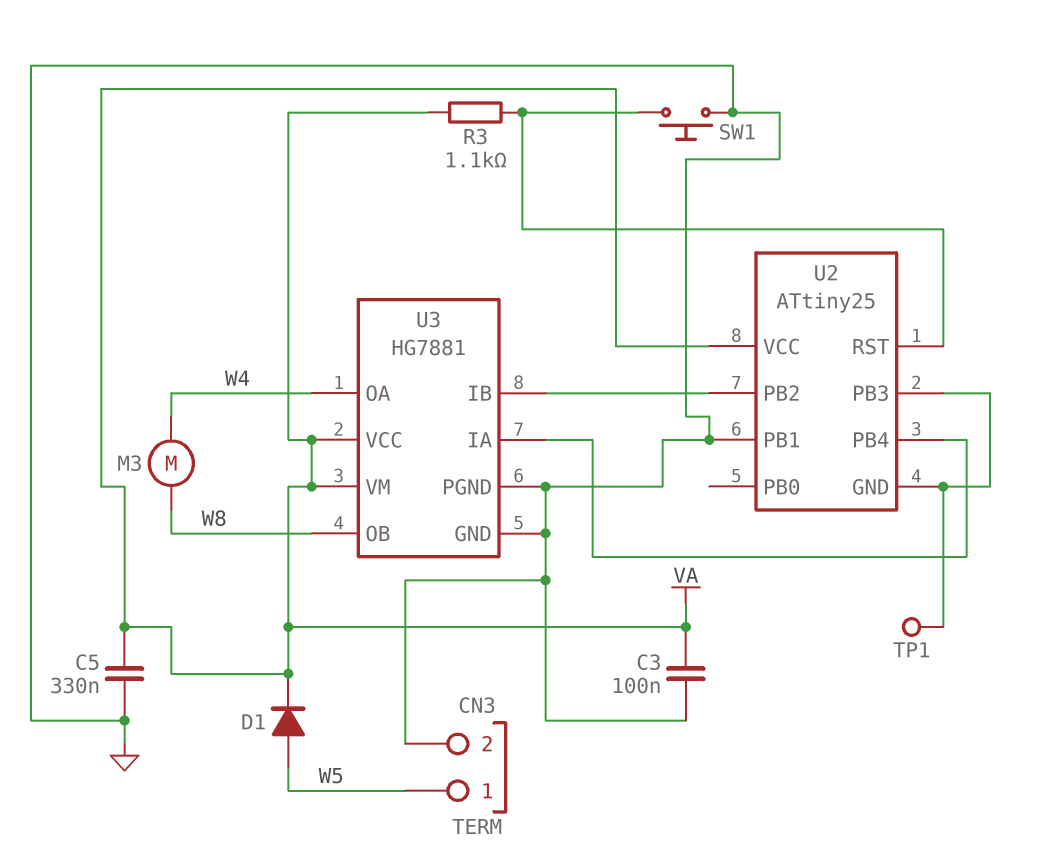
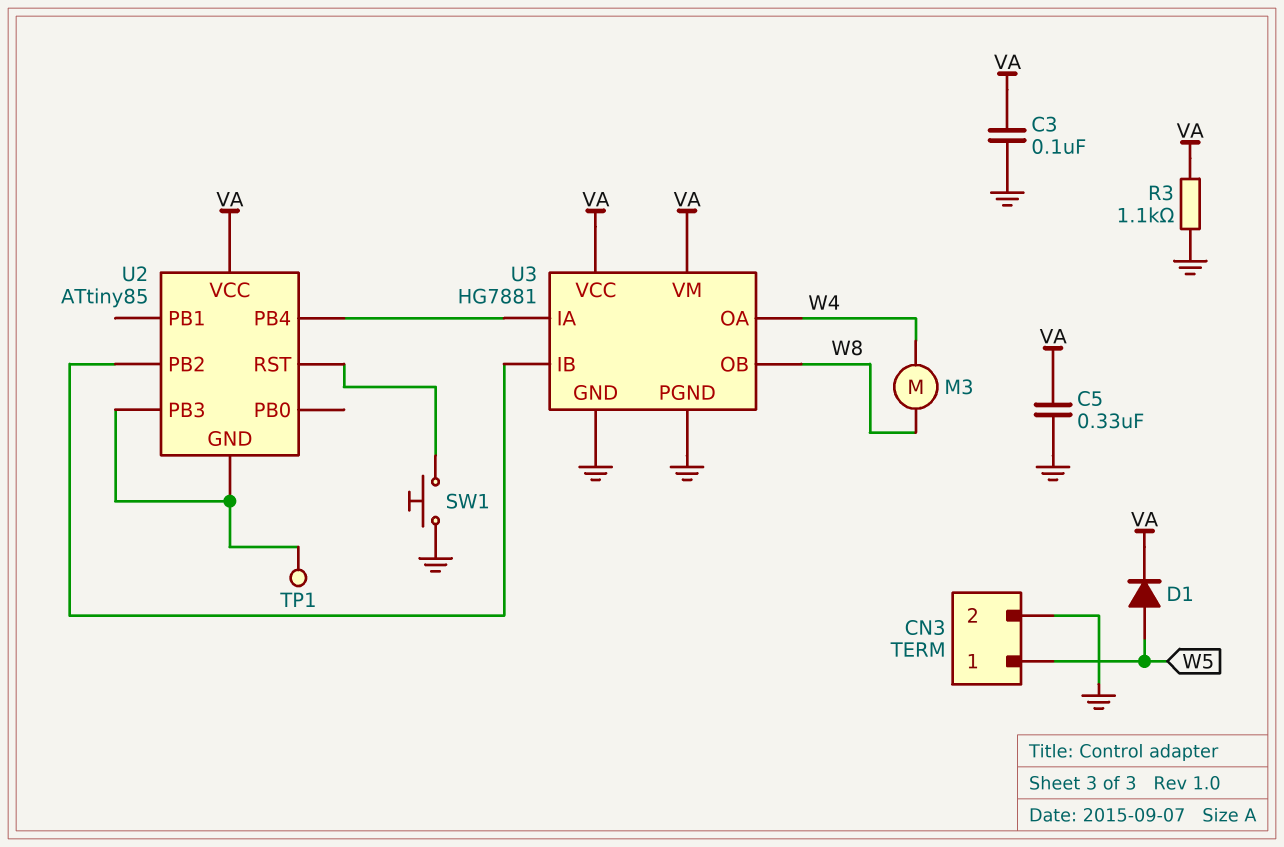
R3: 1.1k (U2/RST, VA) -> 1.1k (GND, VA)
U2: ATtiny25 -> ATtiny85
U2 pin PB1: GND -> none

